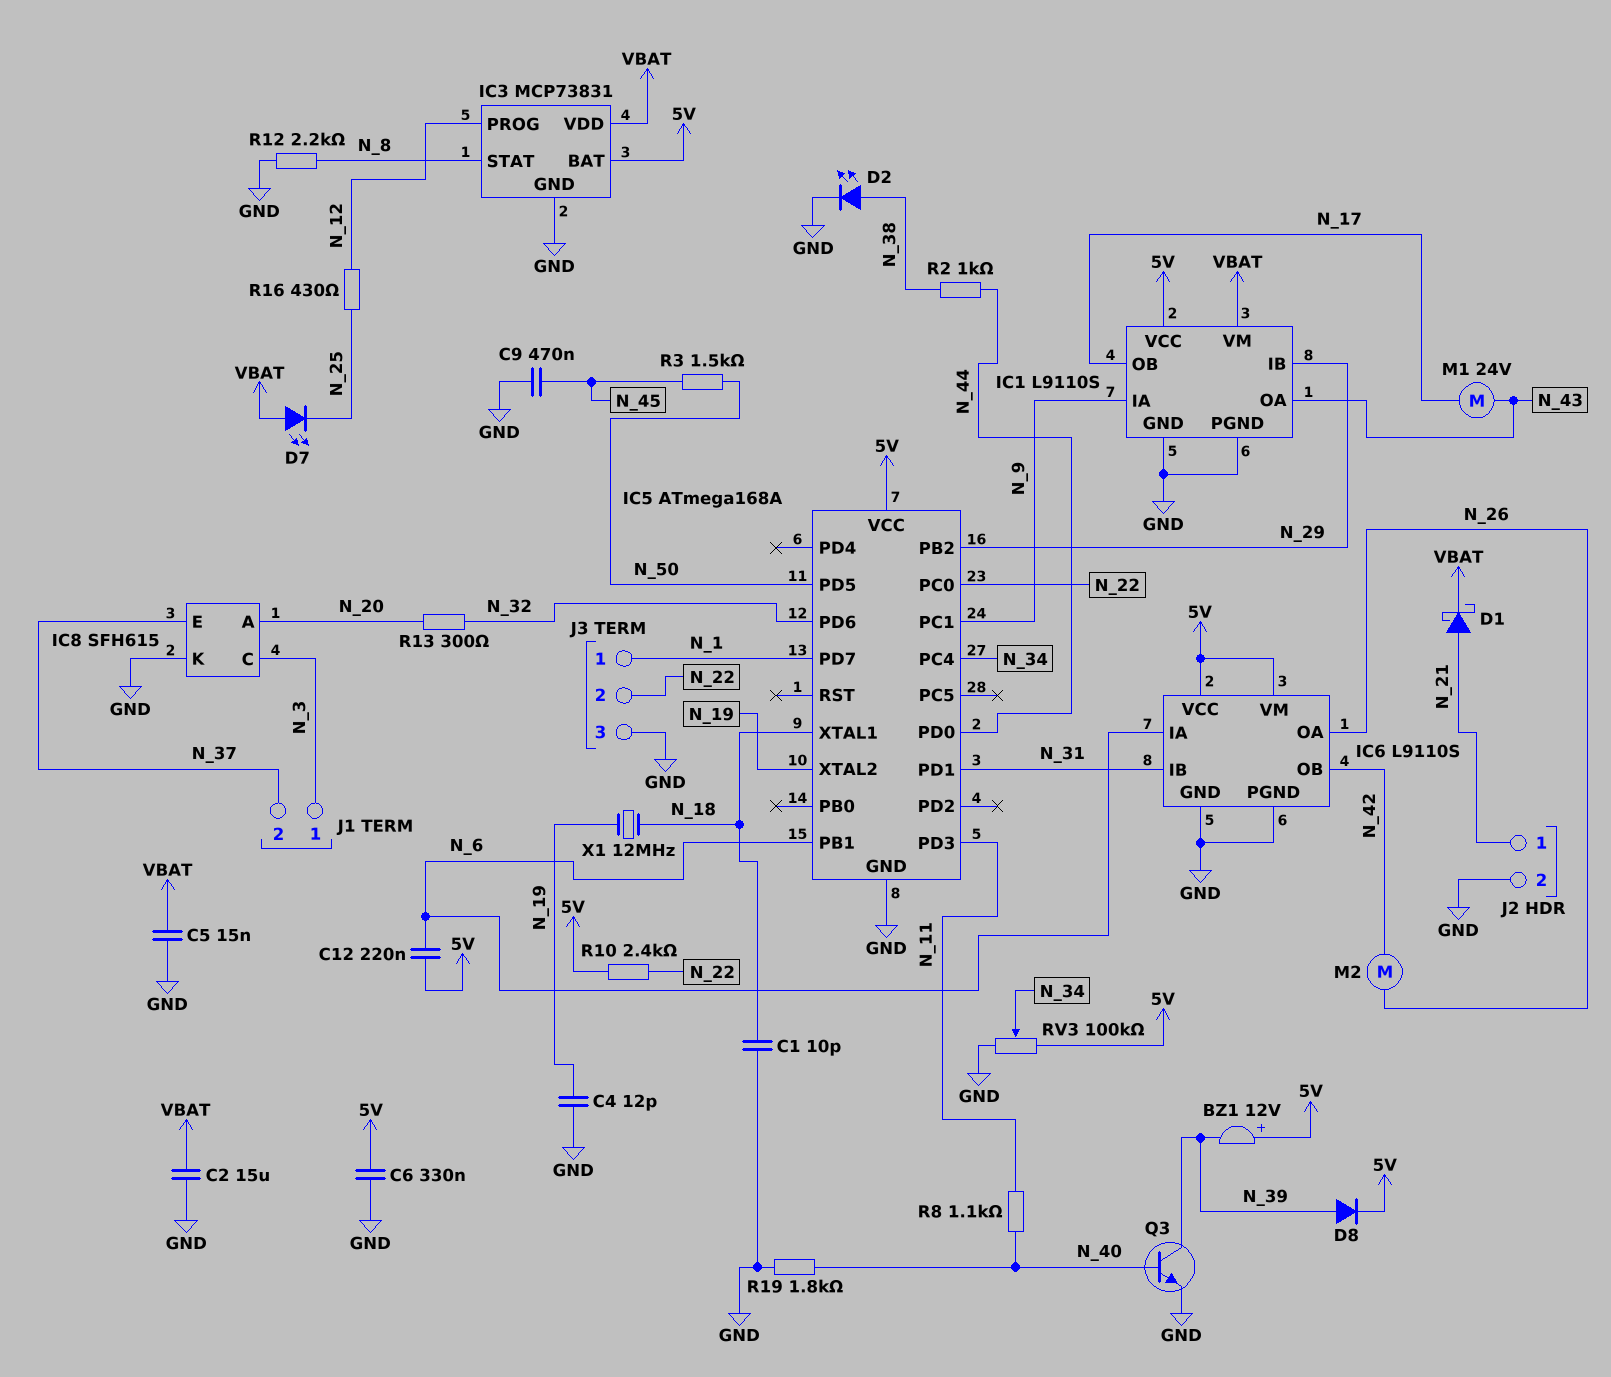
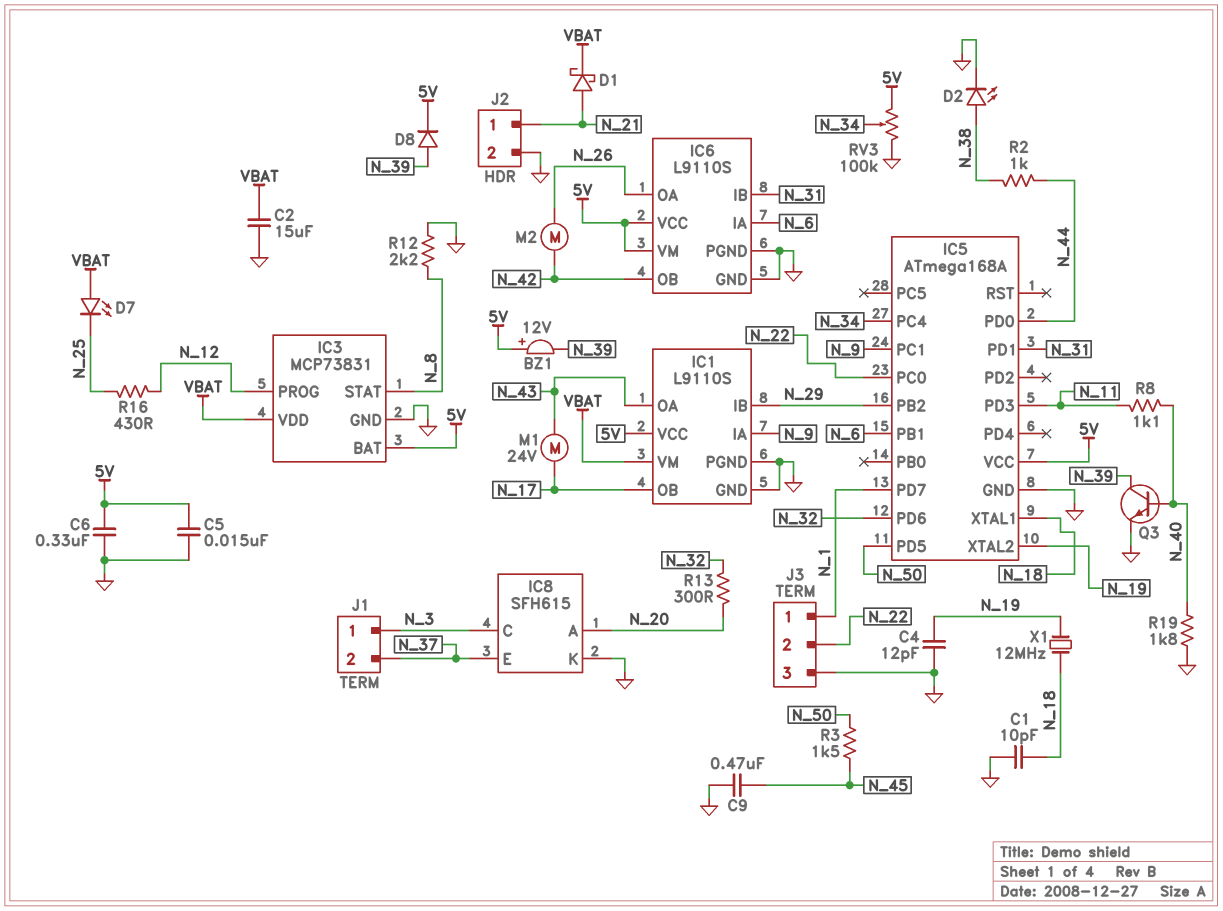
C5: 15nF (GND, VBAT) -> 15nF (5V, GND)
C12: 220nF (5V, N_6) -> none
R10: 2.4k (5V, N_22) -> none

